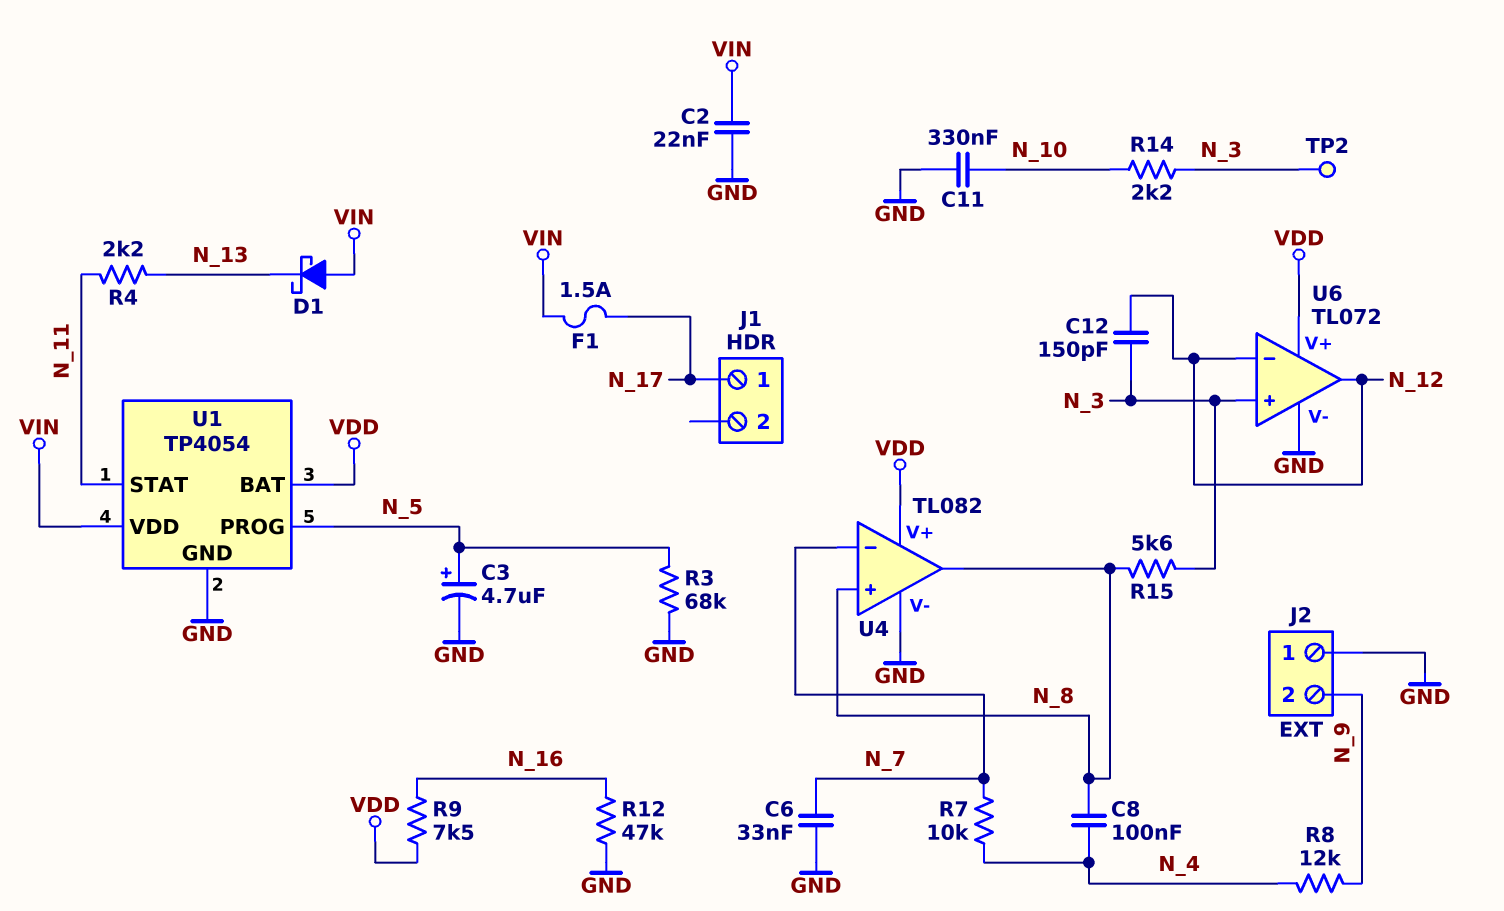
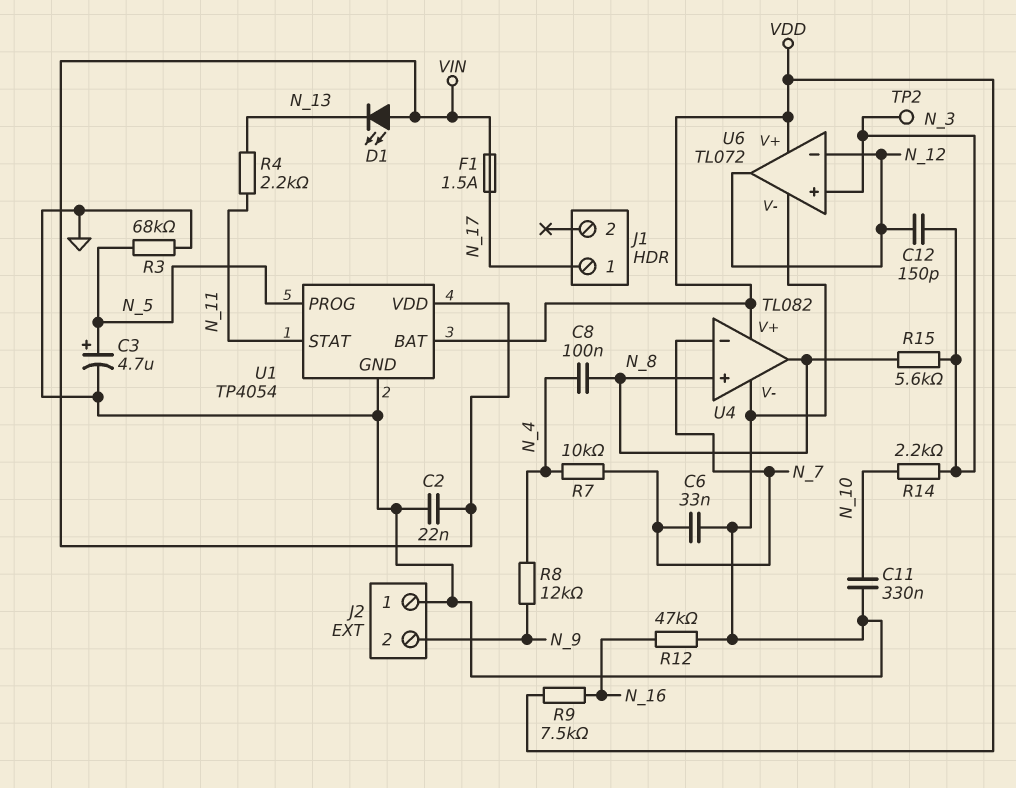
D1: schottky (A VIN, K N_13) -> LED (A VIN, K N_13)

